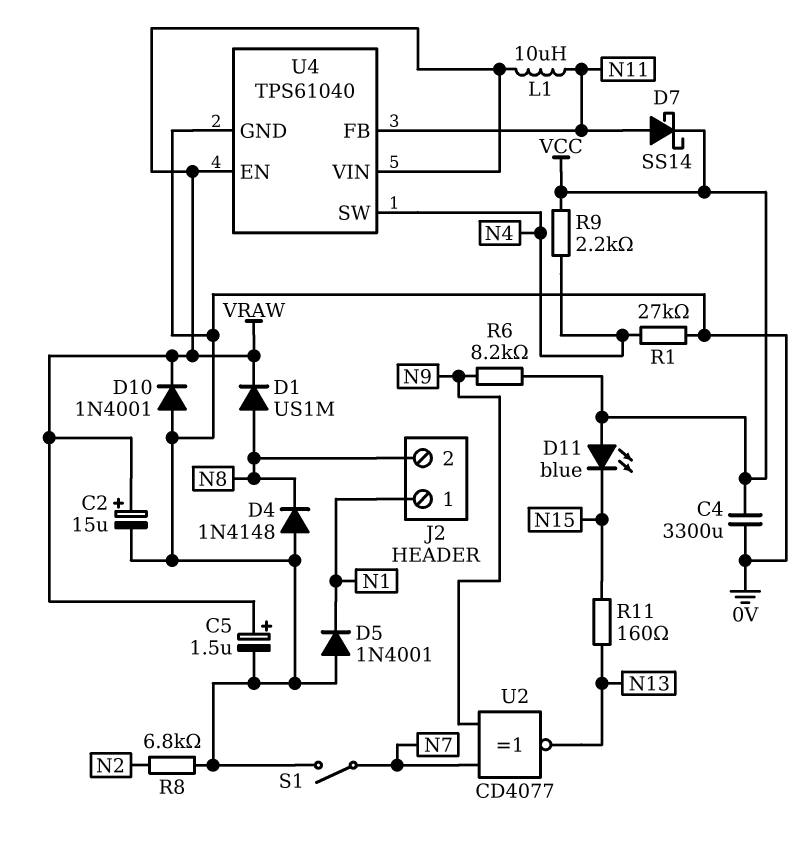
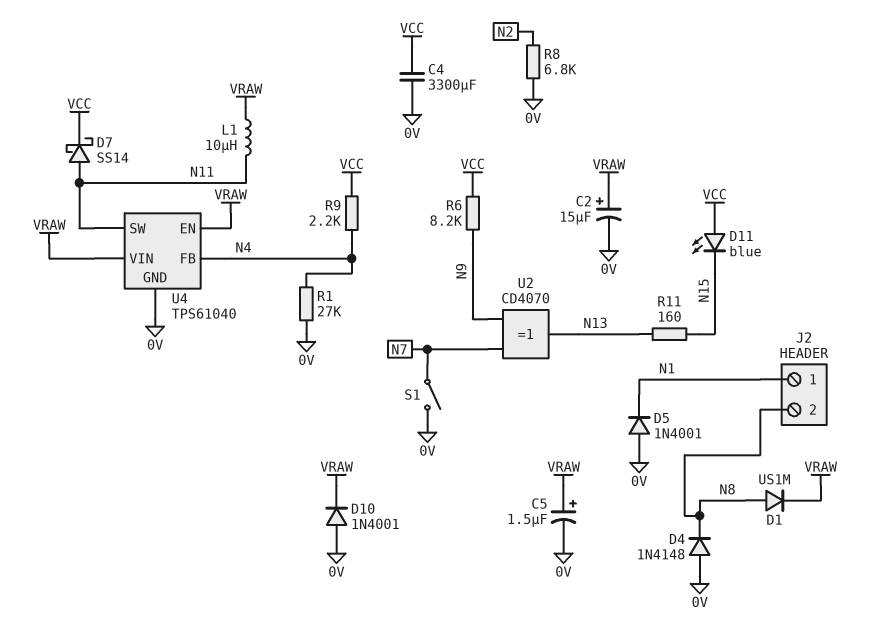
U2: XNOR CD4077 (in N7, in N9, out N13) -> XOR CD4070 (in N7, in N9, out N13)
U4 pin FB: N11 -> N4
U4 pin SW: N4 -> N11

